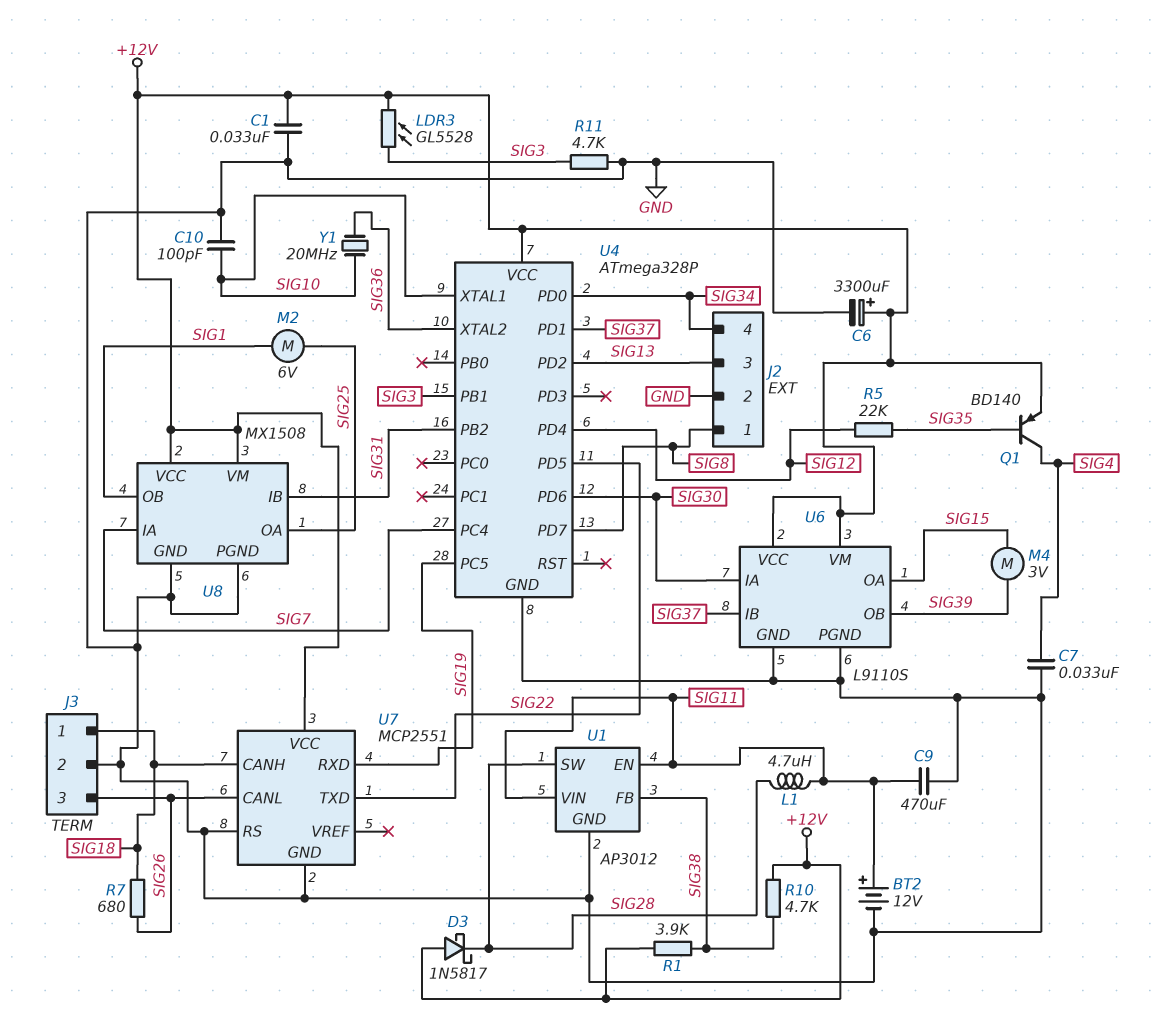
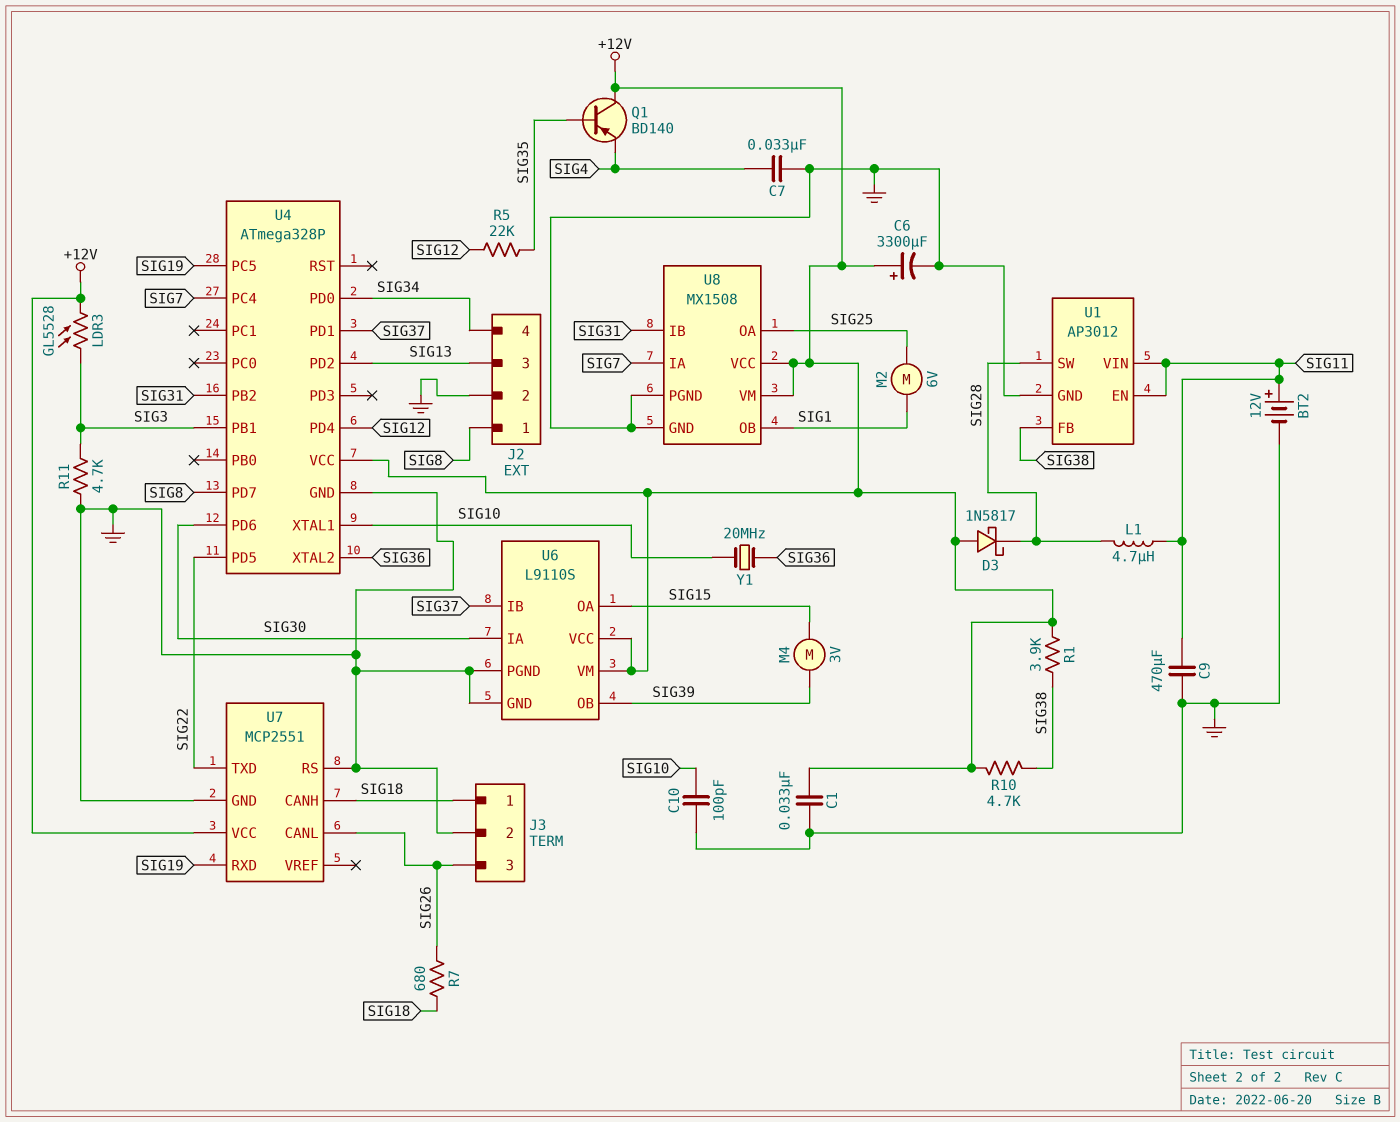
Q1: PNP BD140 (B SIG35, C SIG4, E +12V) -> PNP BD140 (B SIG35, C +12V, E SIG4)

